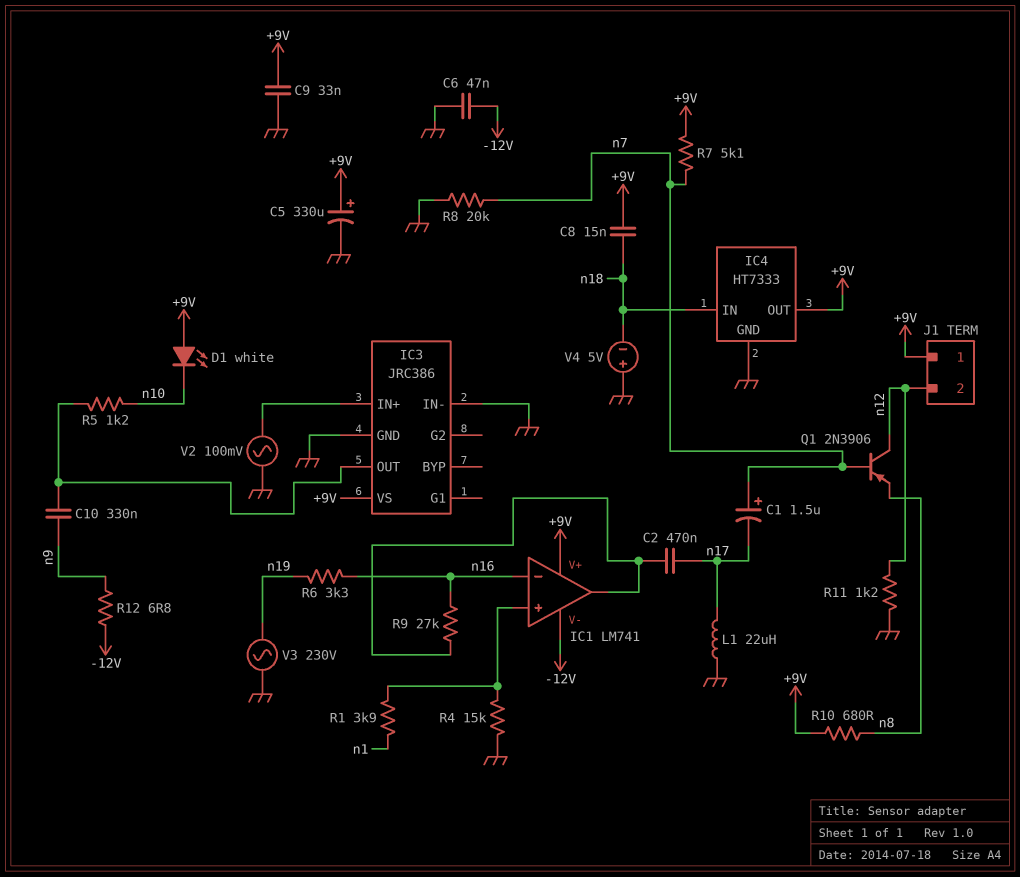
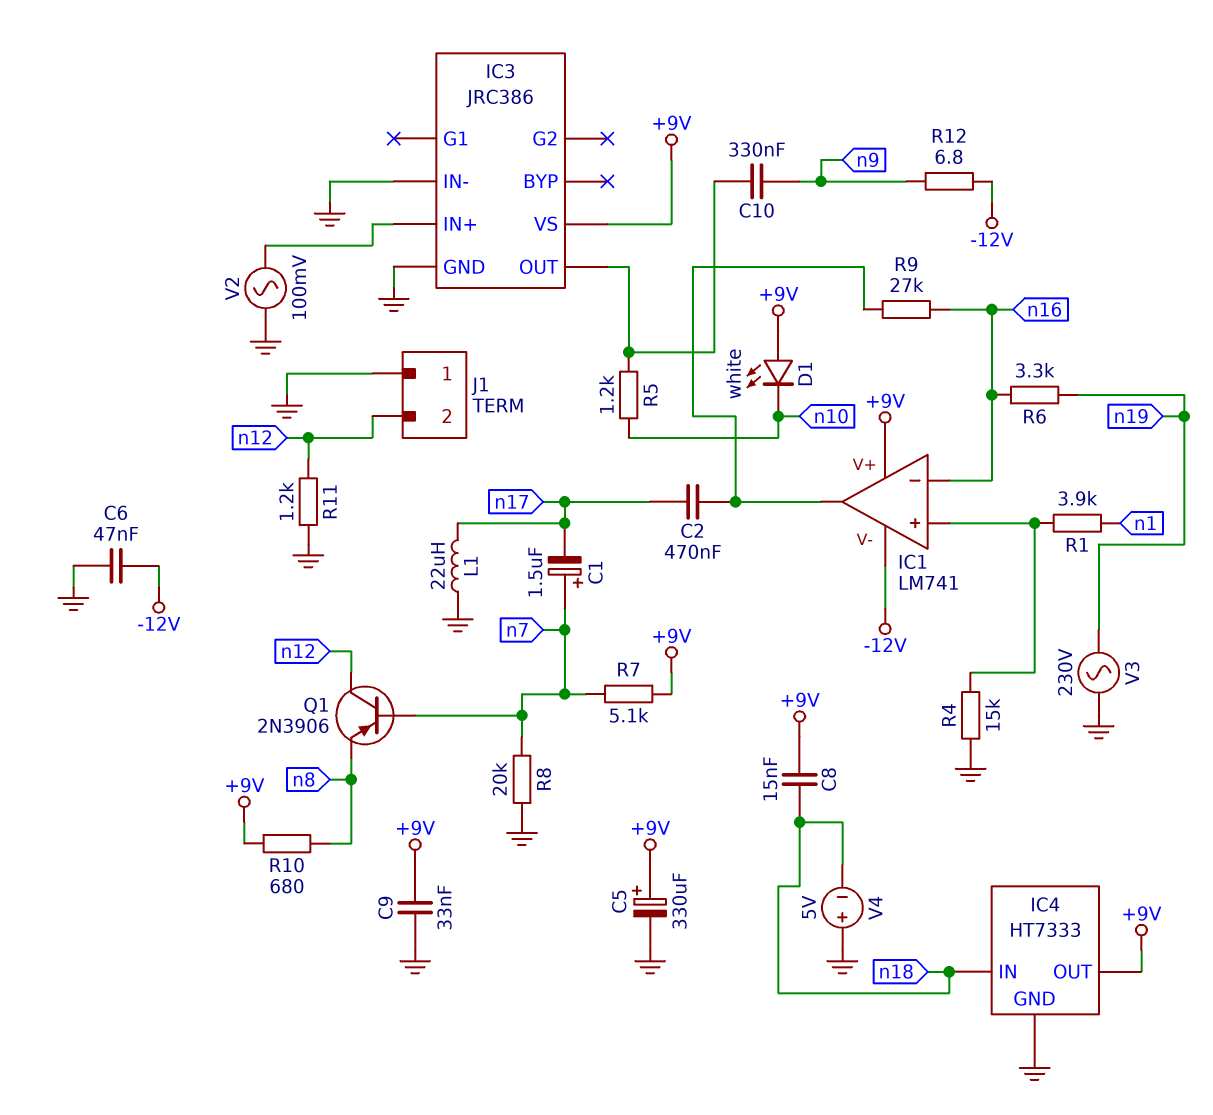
J1 pin 1: +9V -> GND

